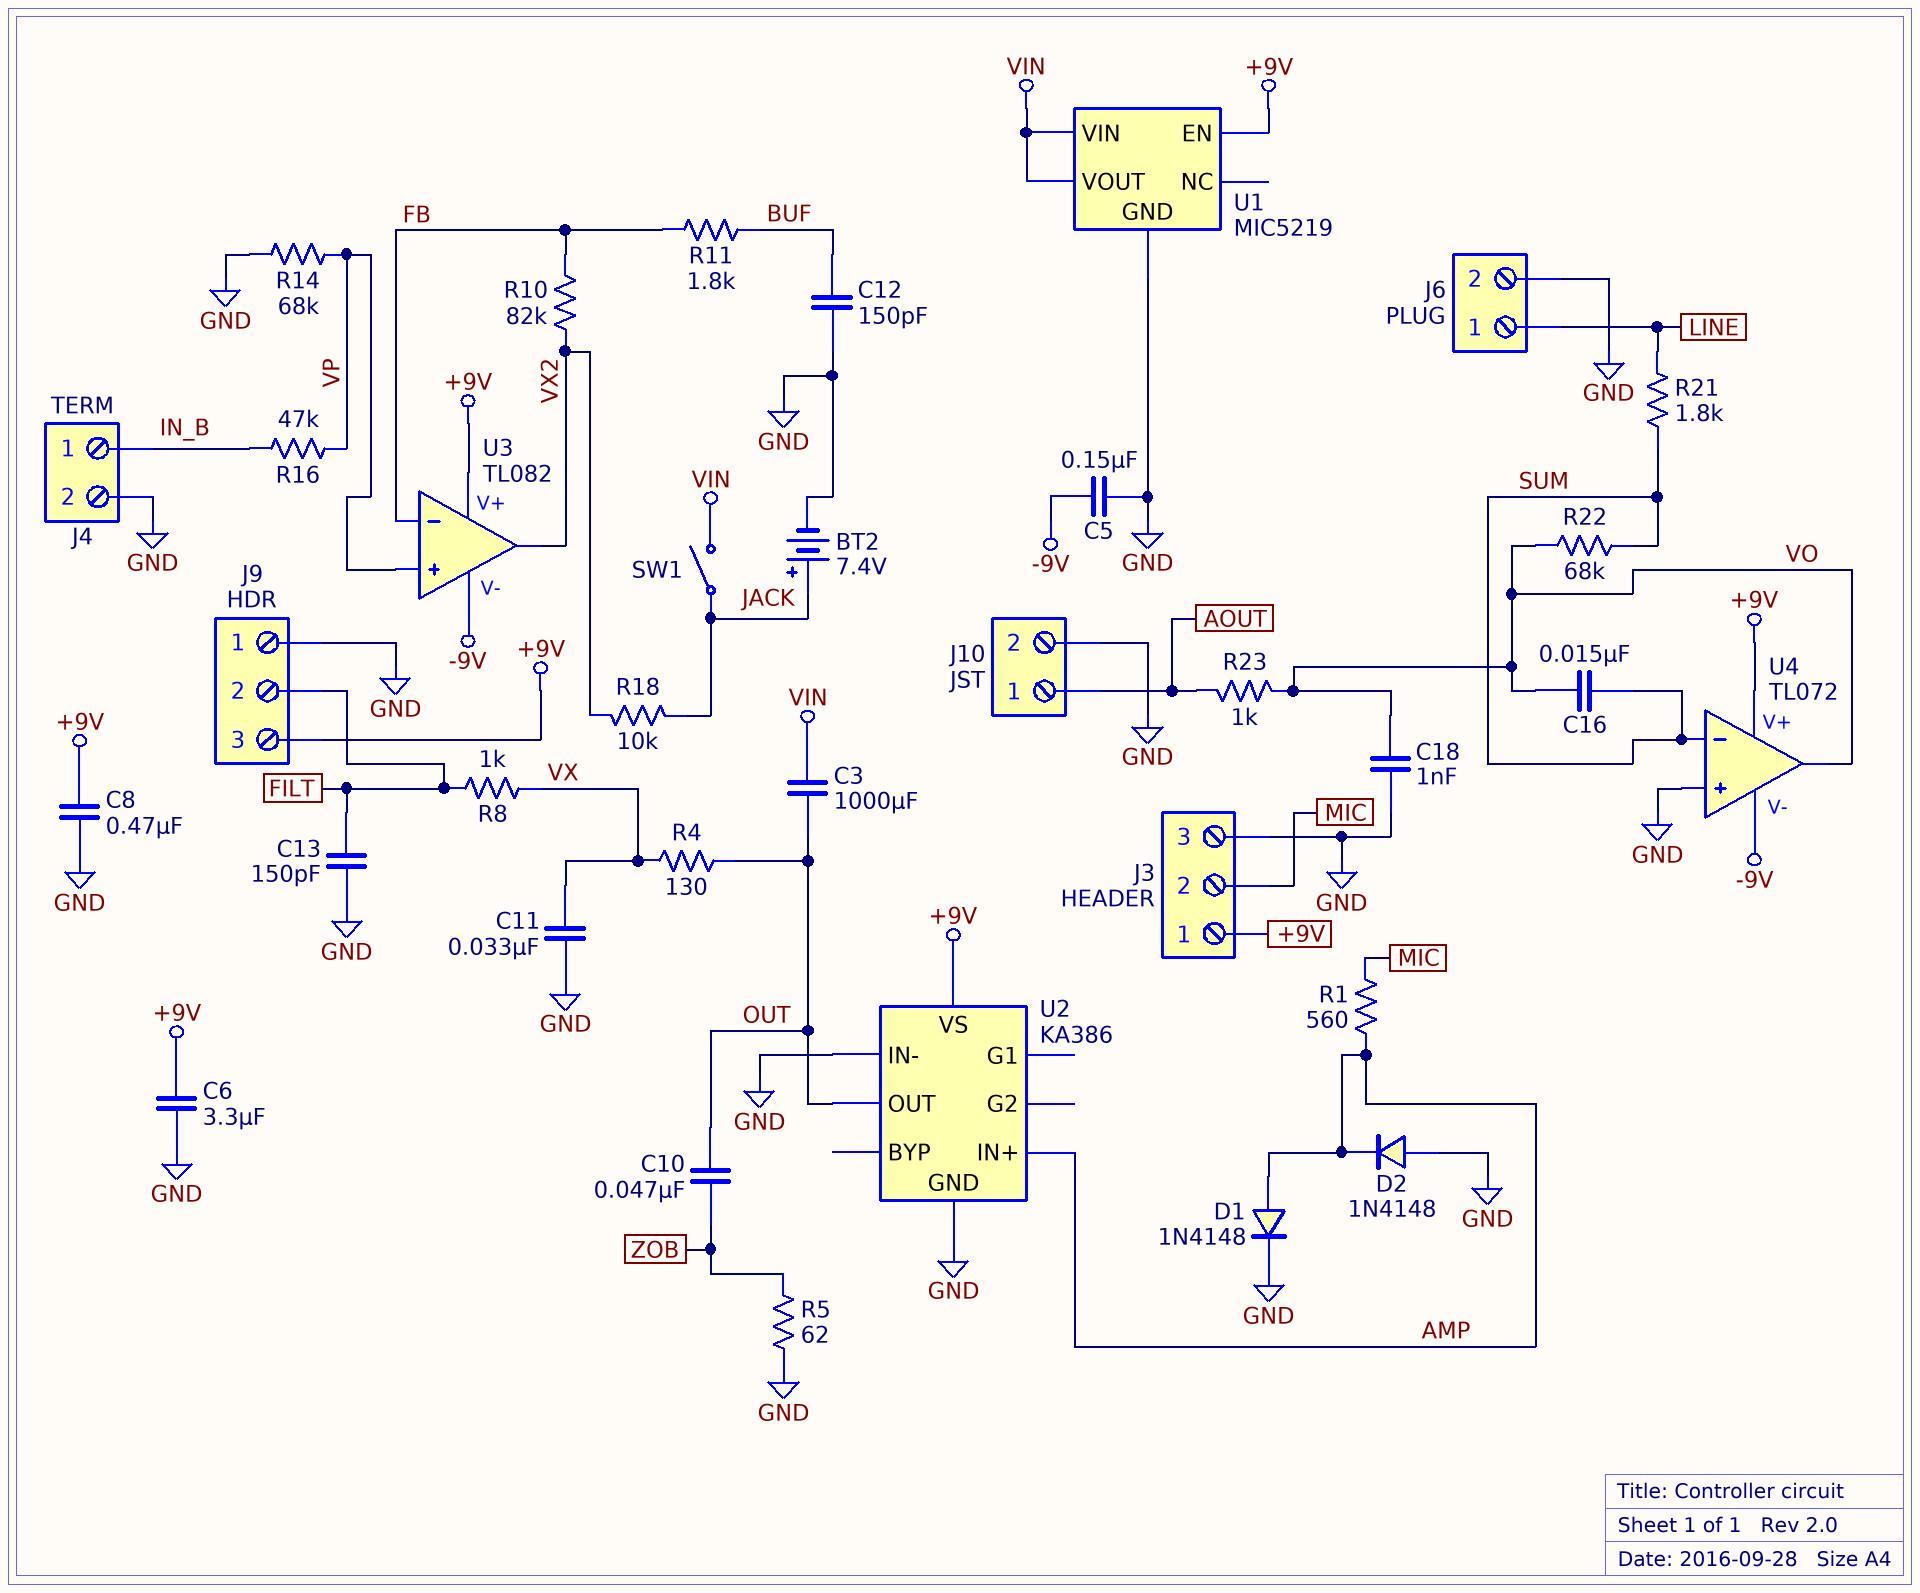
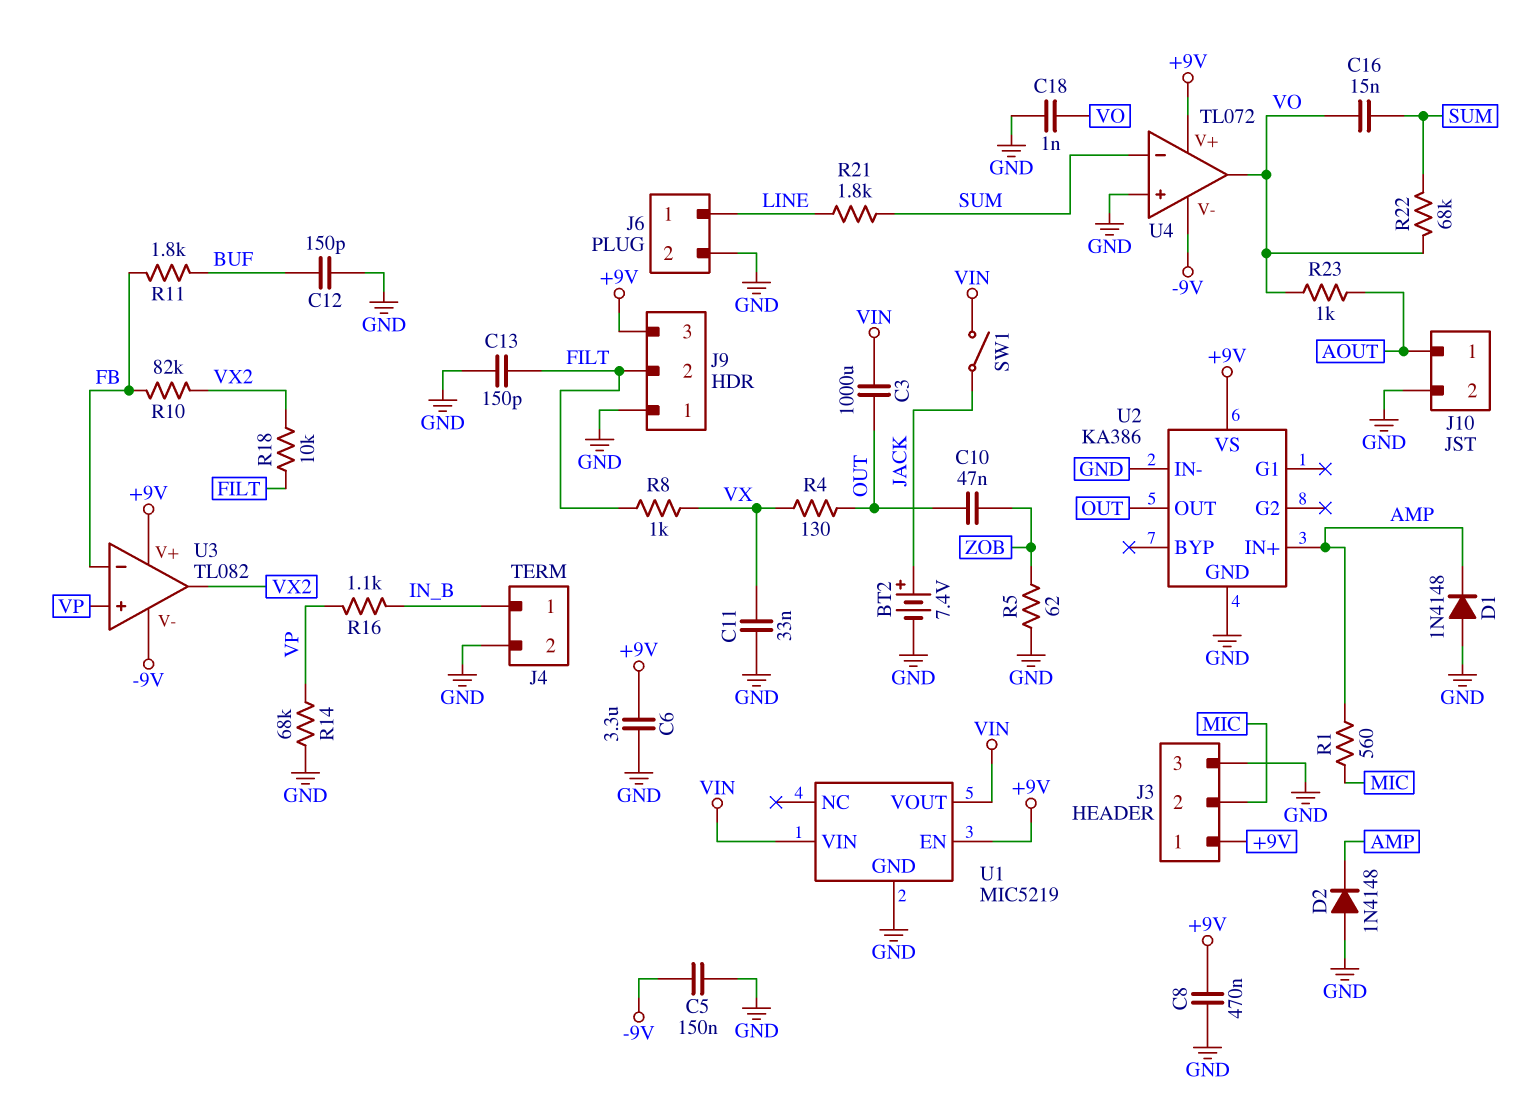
D1: diode 1N4148 (A AMP, K GND) -> diode 1N4148 (A GND, K AMP)
R16: 47k (IN_B, VP) -> 1.1k (IN_B, VP)
R18: 10k (JACK, VX2) -> 10k (FILT, VX2)

